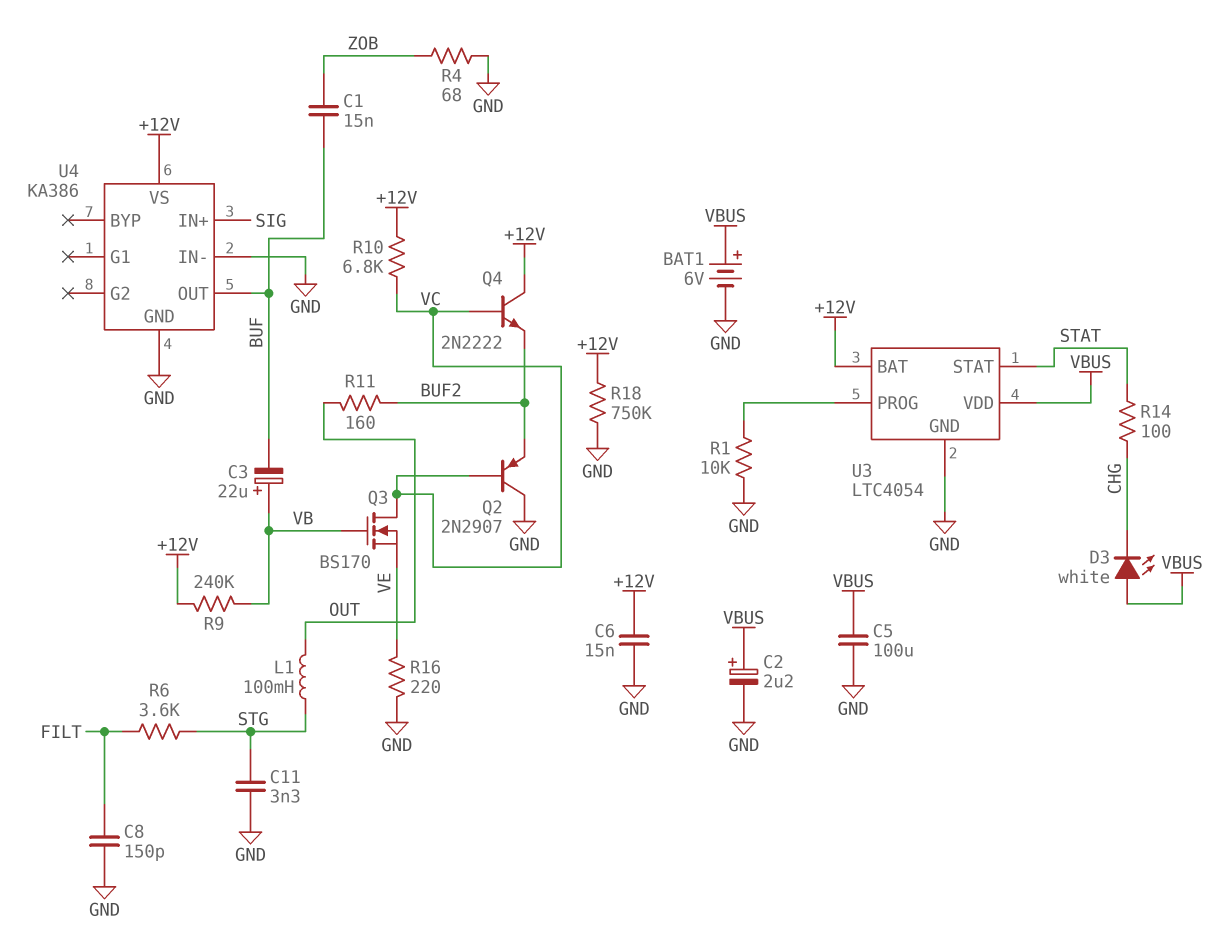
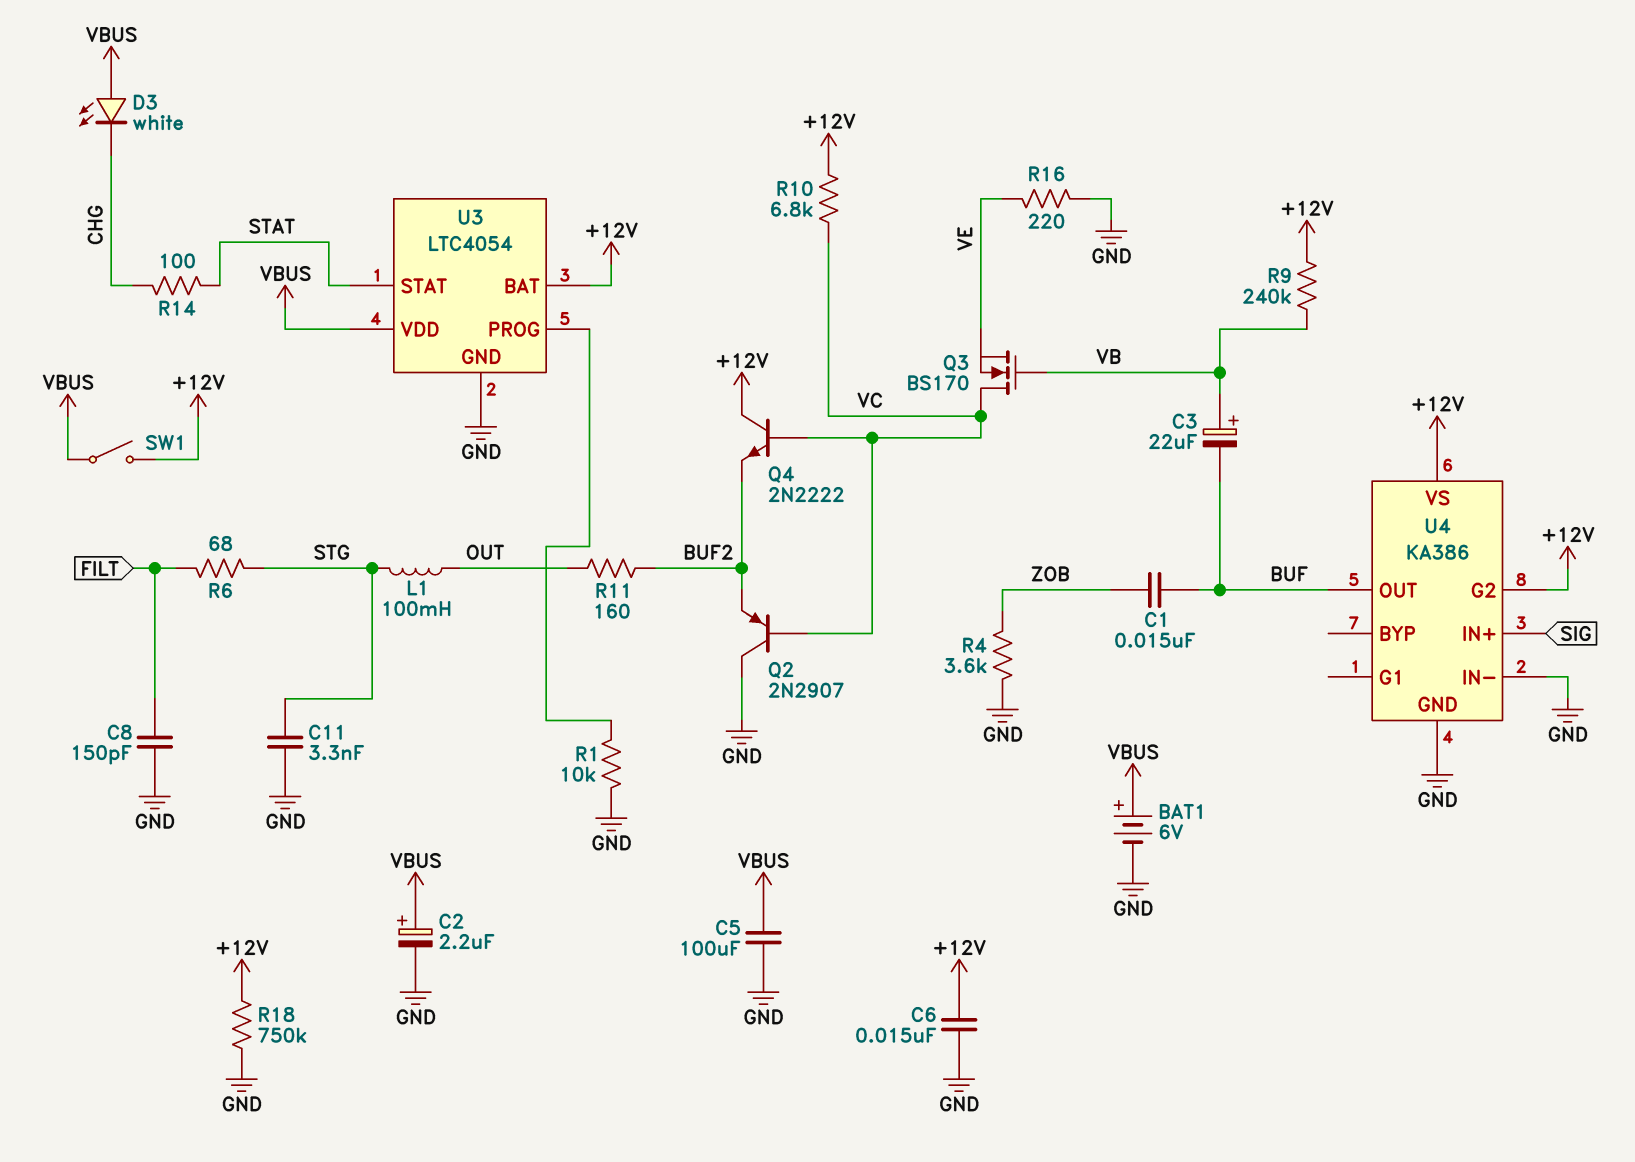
R4: 68 (GND, ZOB) -> 3.6k (GND, ZOB)
R6: 3.6k (FILT, STG) -> 68 (FILT, STG)
SW1: none -> switch (+12V, VBUS)
U4 pin G2: none -> +12V

